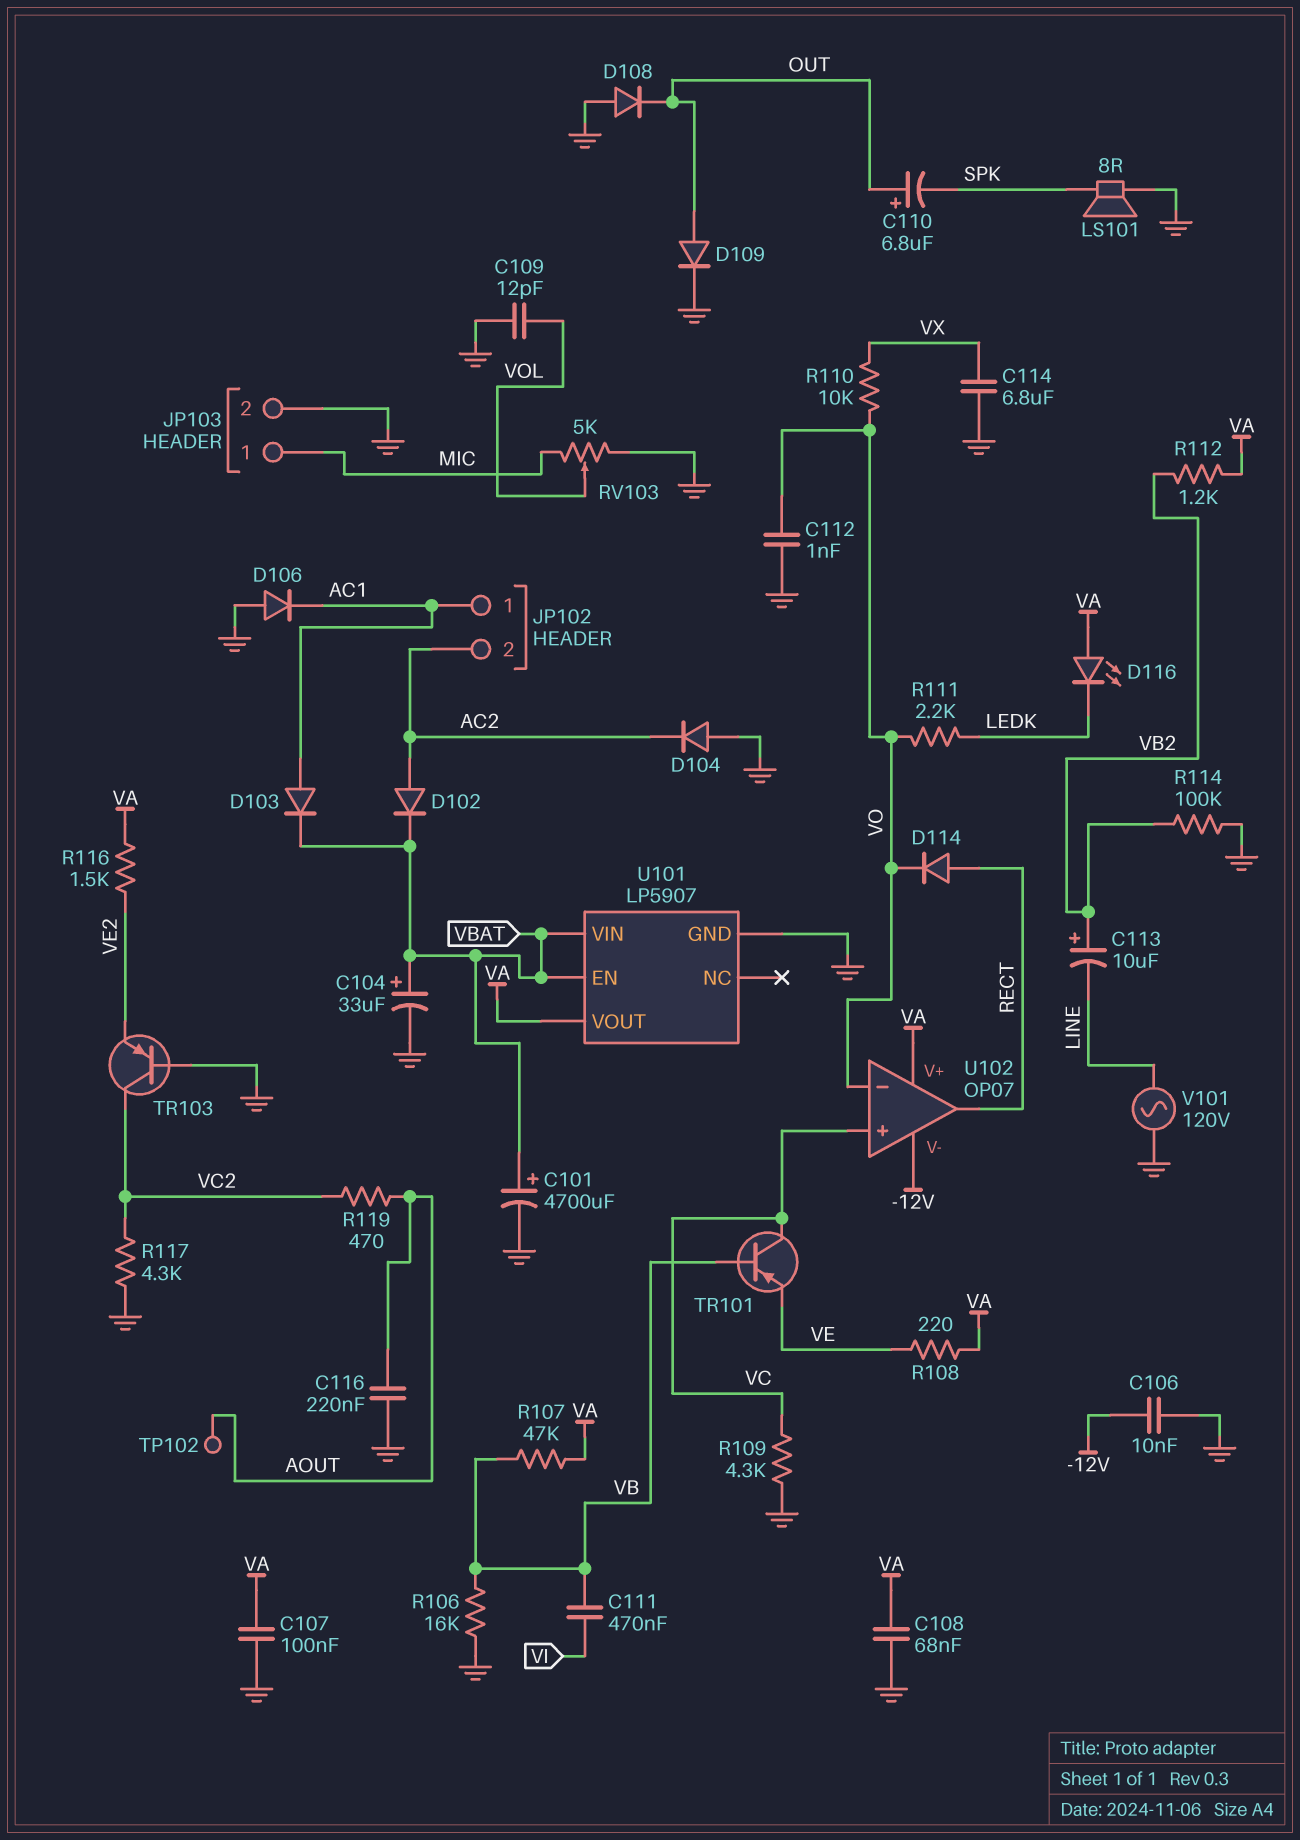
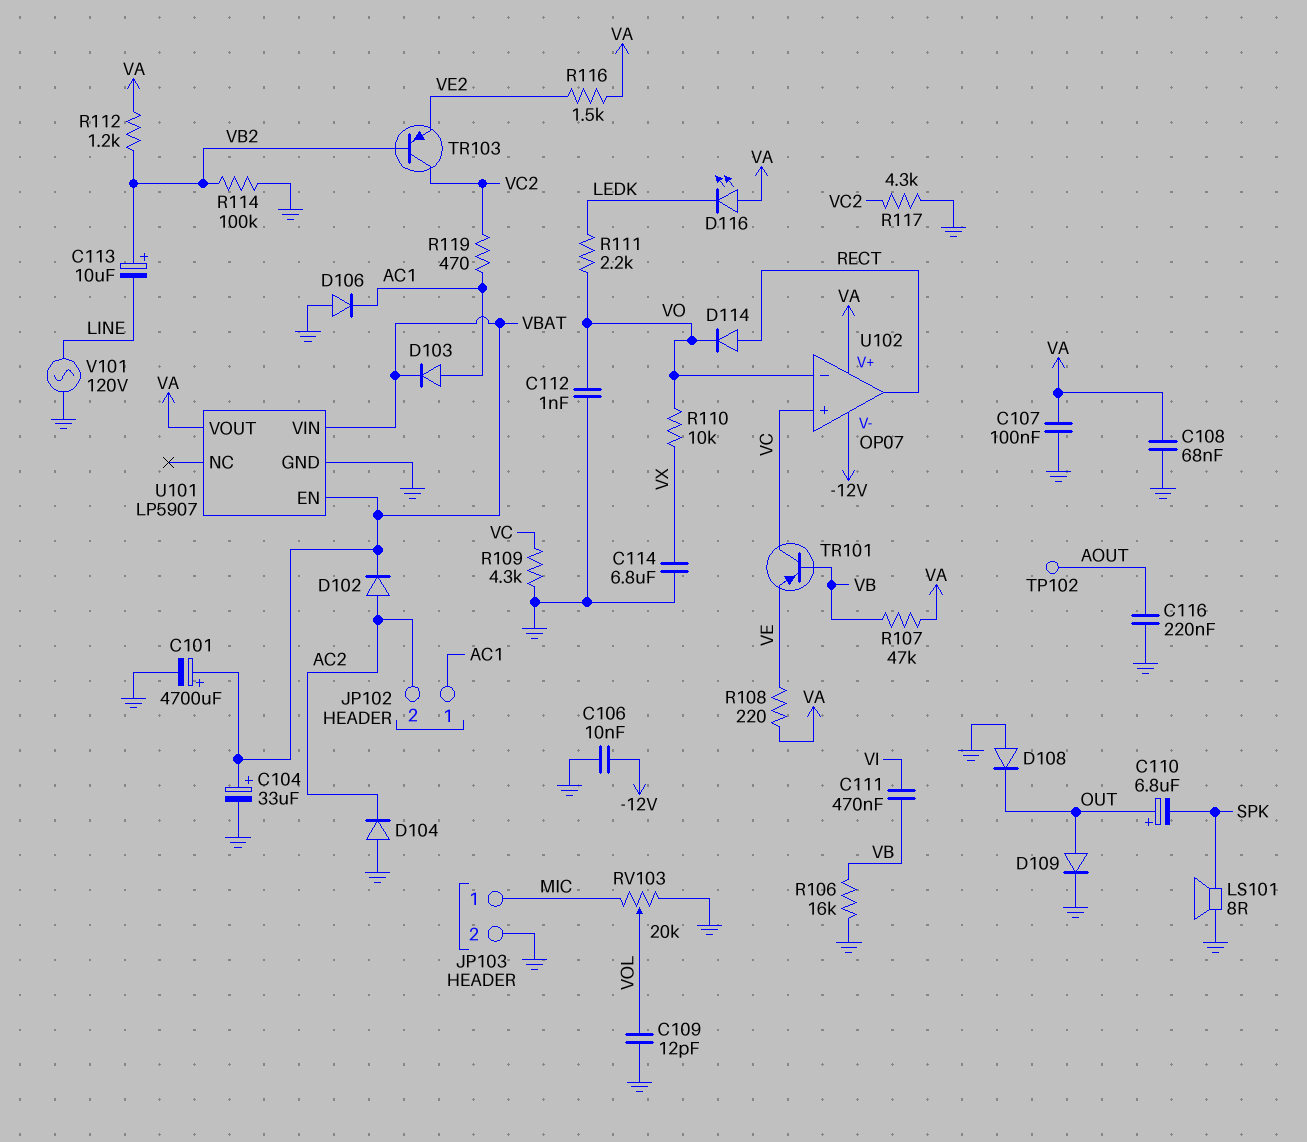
R119: 470 (AOUT, VC2) -> 470 (AC1, VC2)
RV103: 5k (GND, MIC, wiper VOL) -> 20k (GND, MIC, wiper VOL)
TR103: PNP (B GND, C VC2, E VE2) -> PNP (B VB2, C VC2, E VE2)

